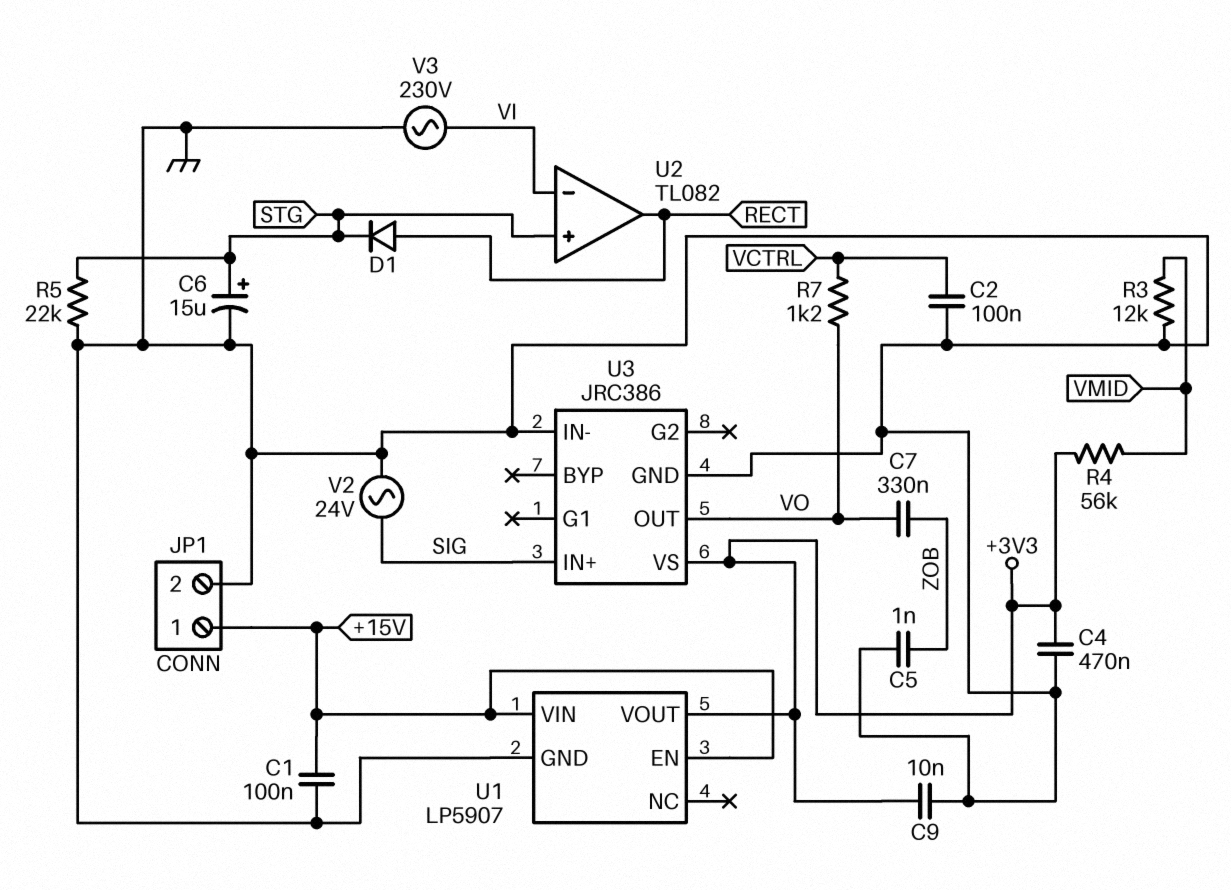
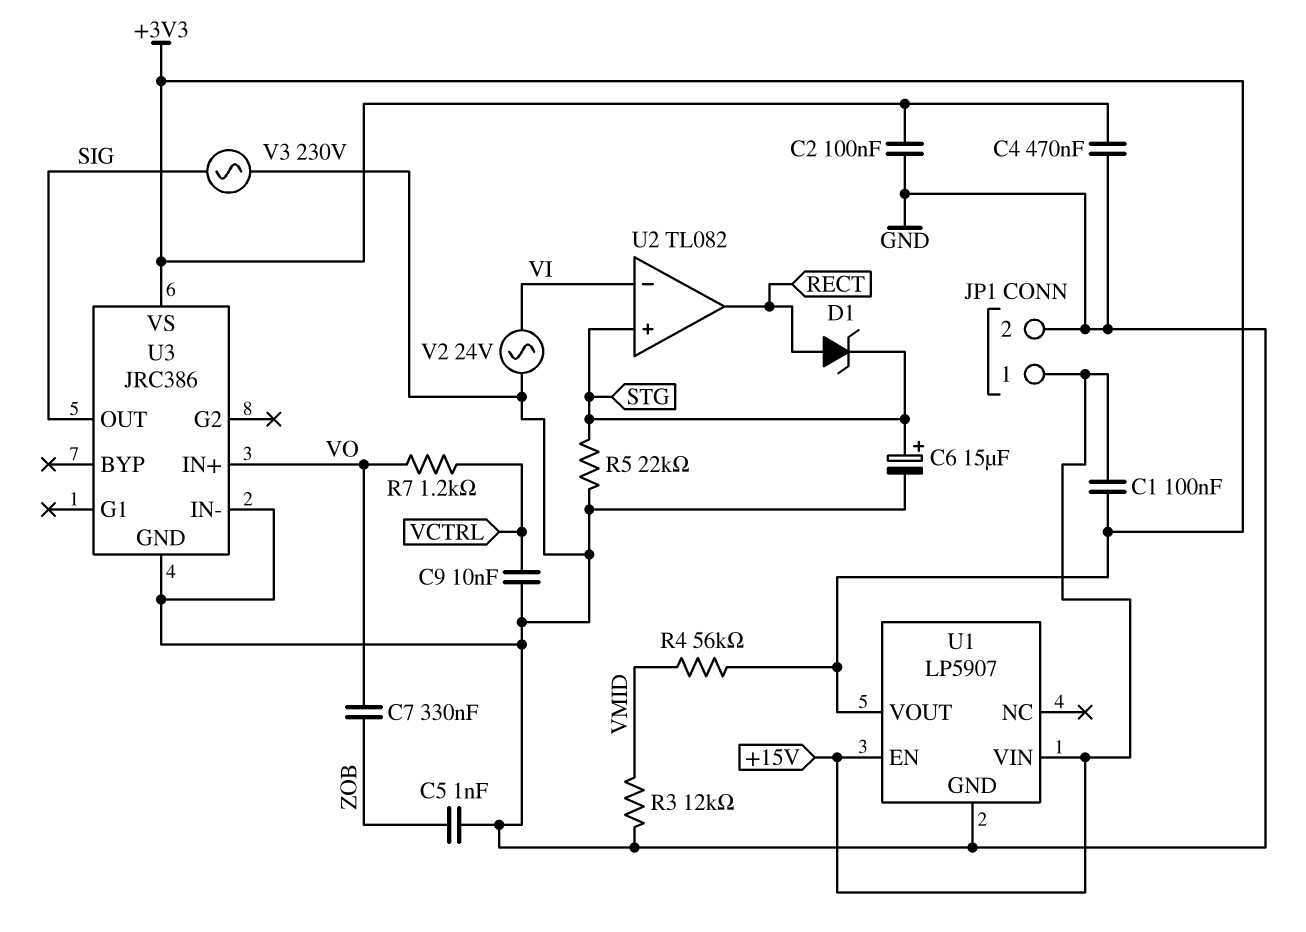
C1: 100nF (+15V, GND) -> 100nF (+3V3, +15V)
C2: 100nF (GND, VCTRL) -> 100nF (+3V3, GND)
C9: 10nF (+3V3, GND) -> 10nF (GND, VCTRL)
D1: diode (A RECT, K STG) -> zener (A RECT, K STG)
U3 pin IN+: SIG -> VO
U3 pin OUT: VO -> SIG
V2: AC 24V (GND, SIG) -> AC 24V (GND, VI)
V3: AC 230V (GND, VI) -> AC 230V (GND, SIG)

